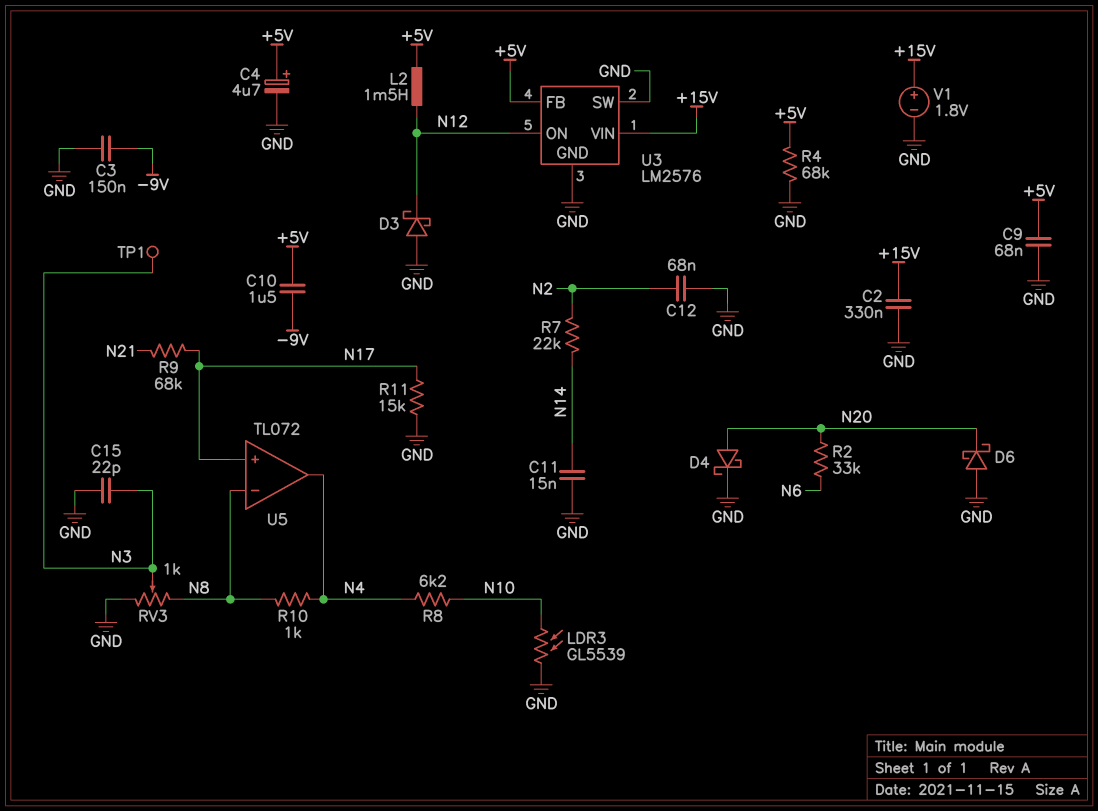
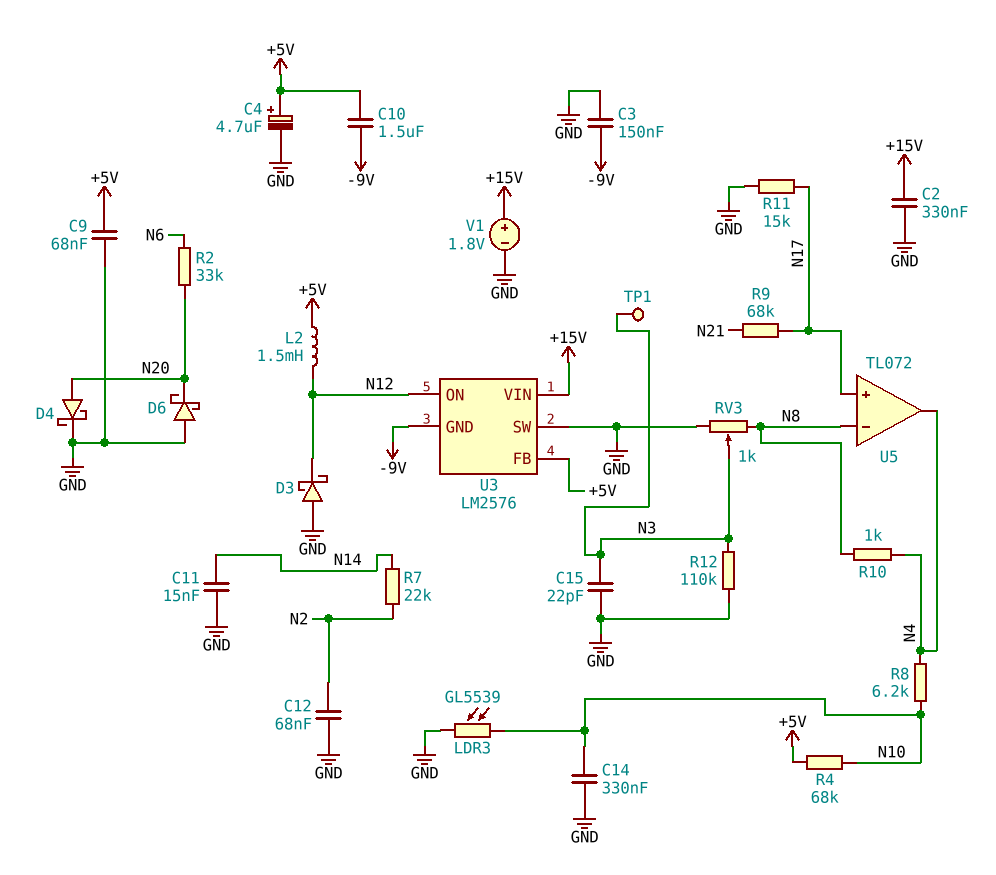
C14: none -> 330nF (GND, N10)
R4: 68k (+5V, GND) -> 68k (+5V, N10)
R12: none -> 110k (GND, N3)
U3 pin GND: GND -> -9V

